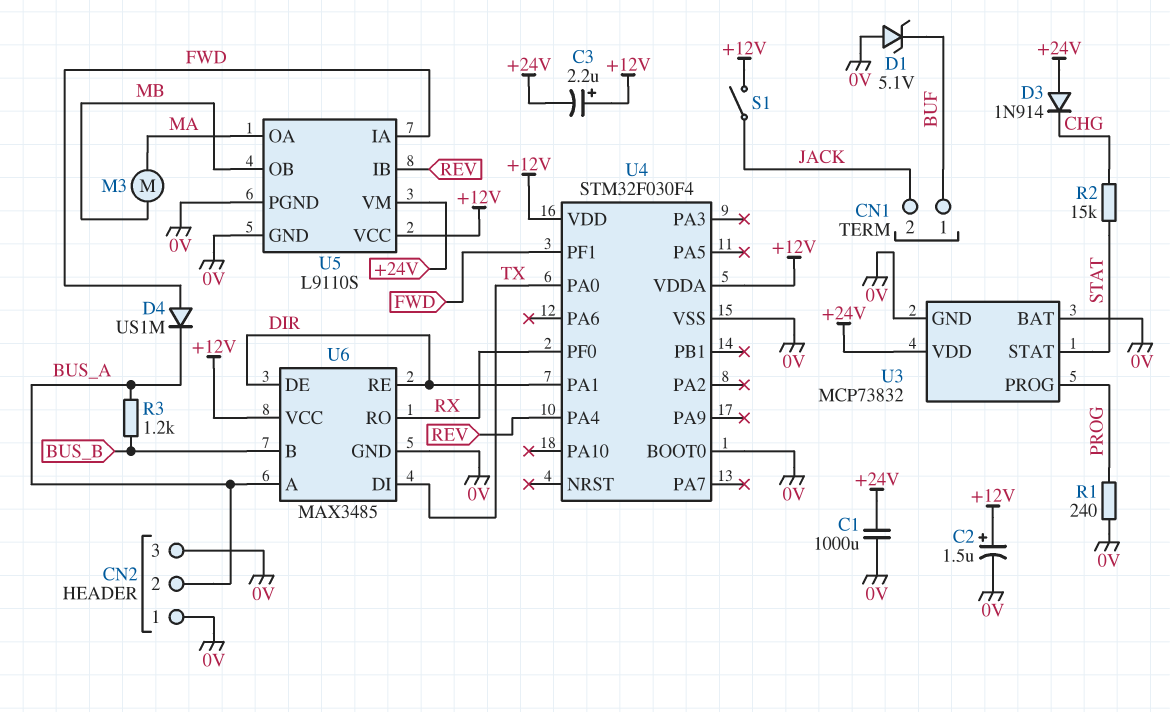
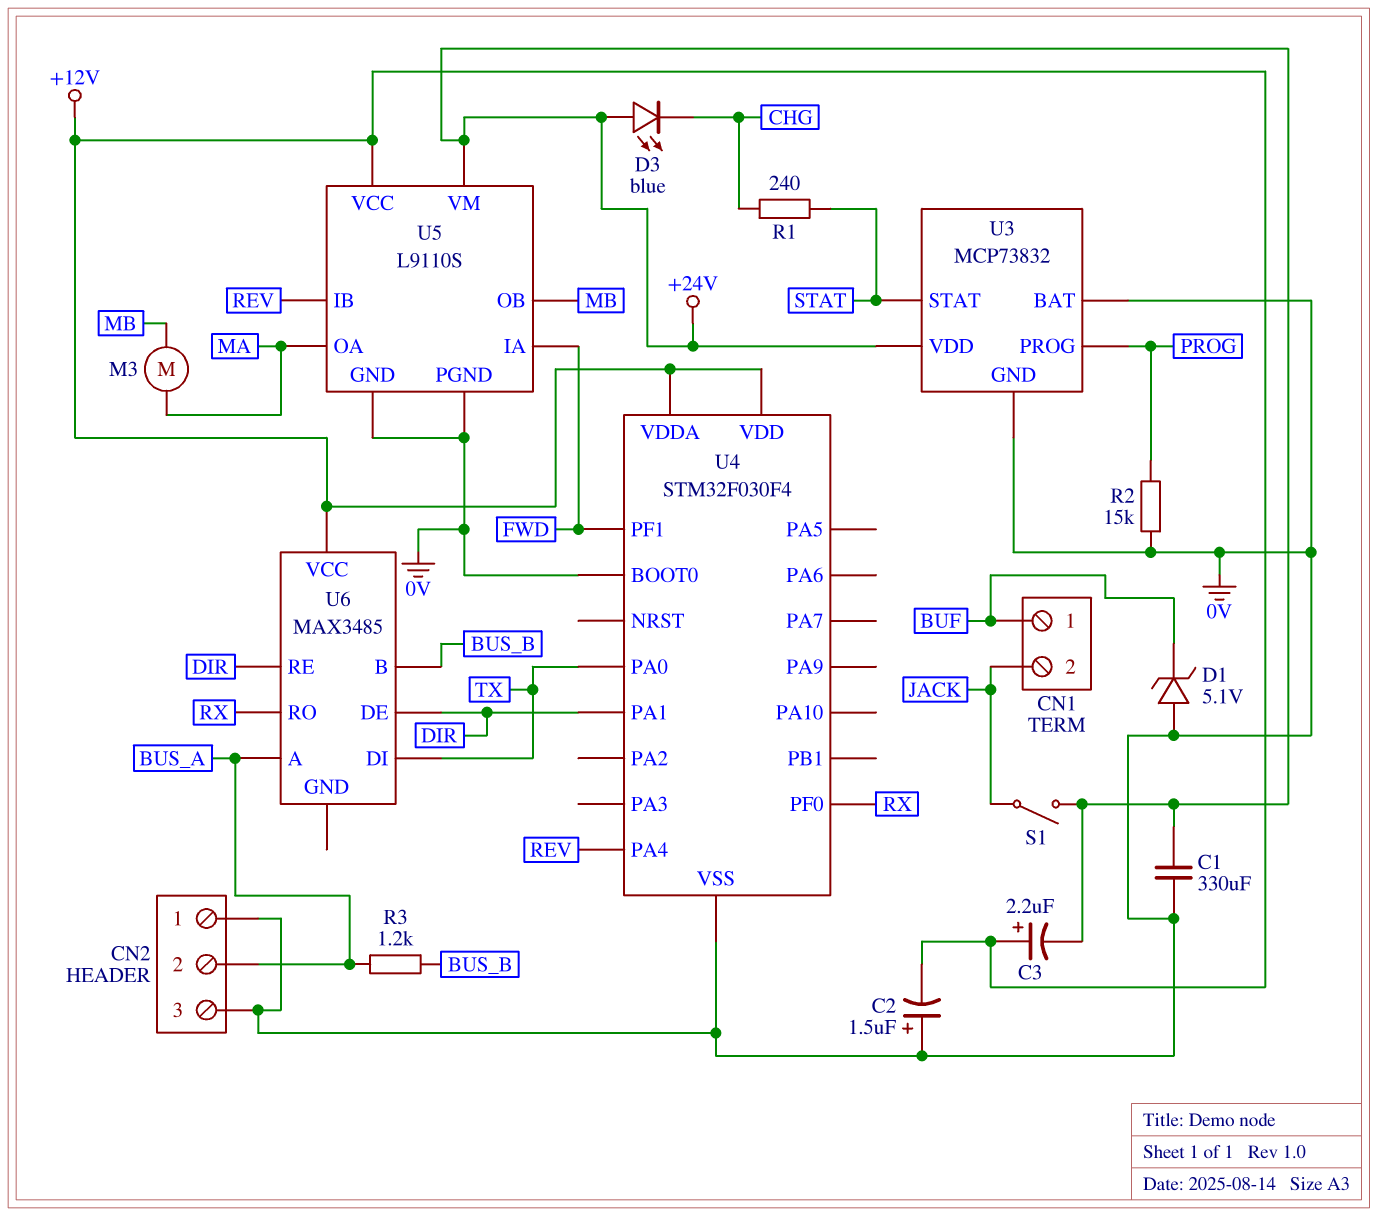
C1: 1000uF (+24V, 0V) -> 330uF (+24V, 0V)
C2: 1.5uF (plus +12V, minus 0V) -> 1.5uF (plus 0V, minus +12V)
D3: diode 1N914 (A +24V, K CHG) -> LED blue (A +24V, K CHG)
D4: diode US1M (A FWD, K BUS_A) -> none
R1: 240 (0V, PROG) -> 240 (CHG, STAT)
R2: 15k (CHG, STAT) -> 15k (0V, PROG)
S1: switch (+12V, JACK) -> switch (+24V, JACK)
U6 pin GND: 0V -> none

